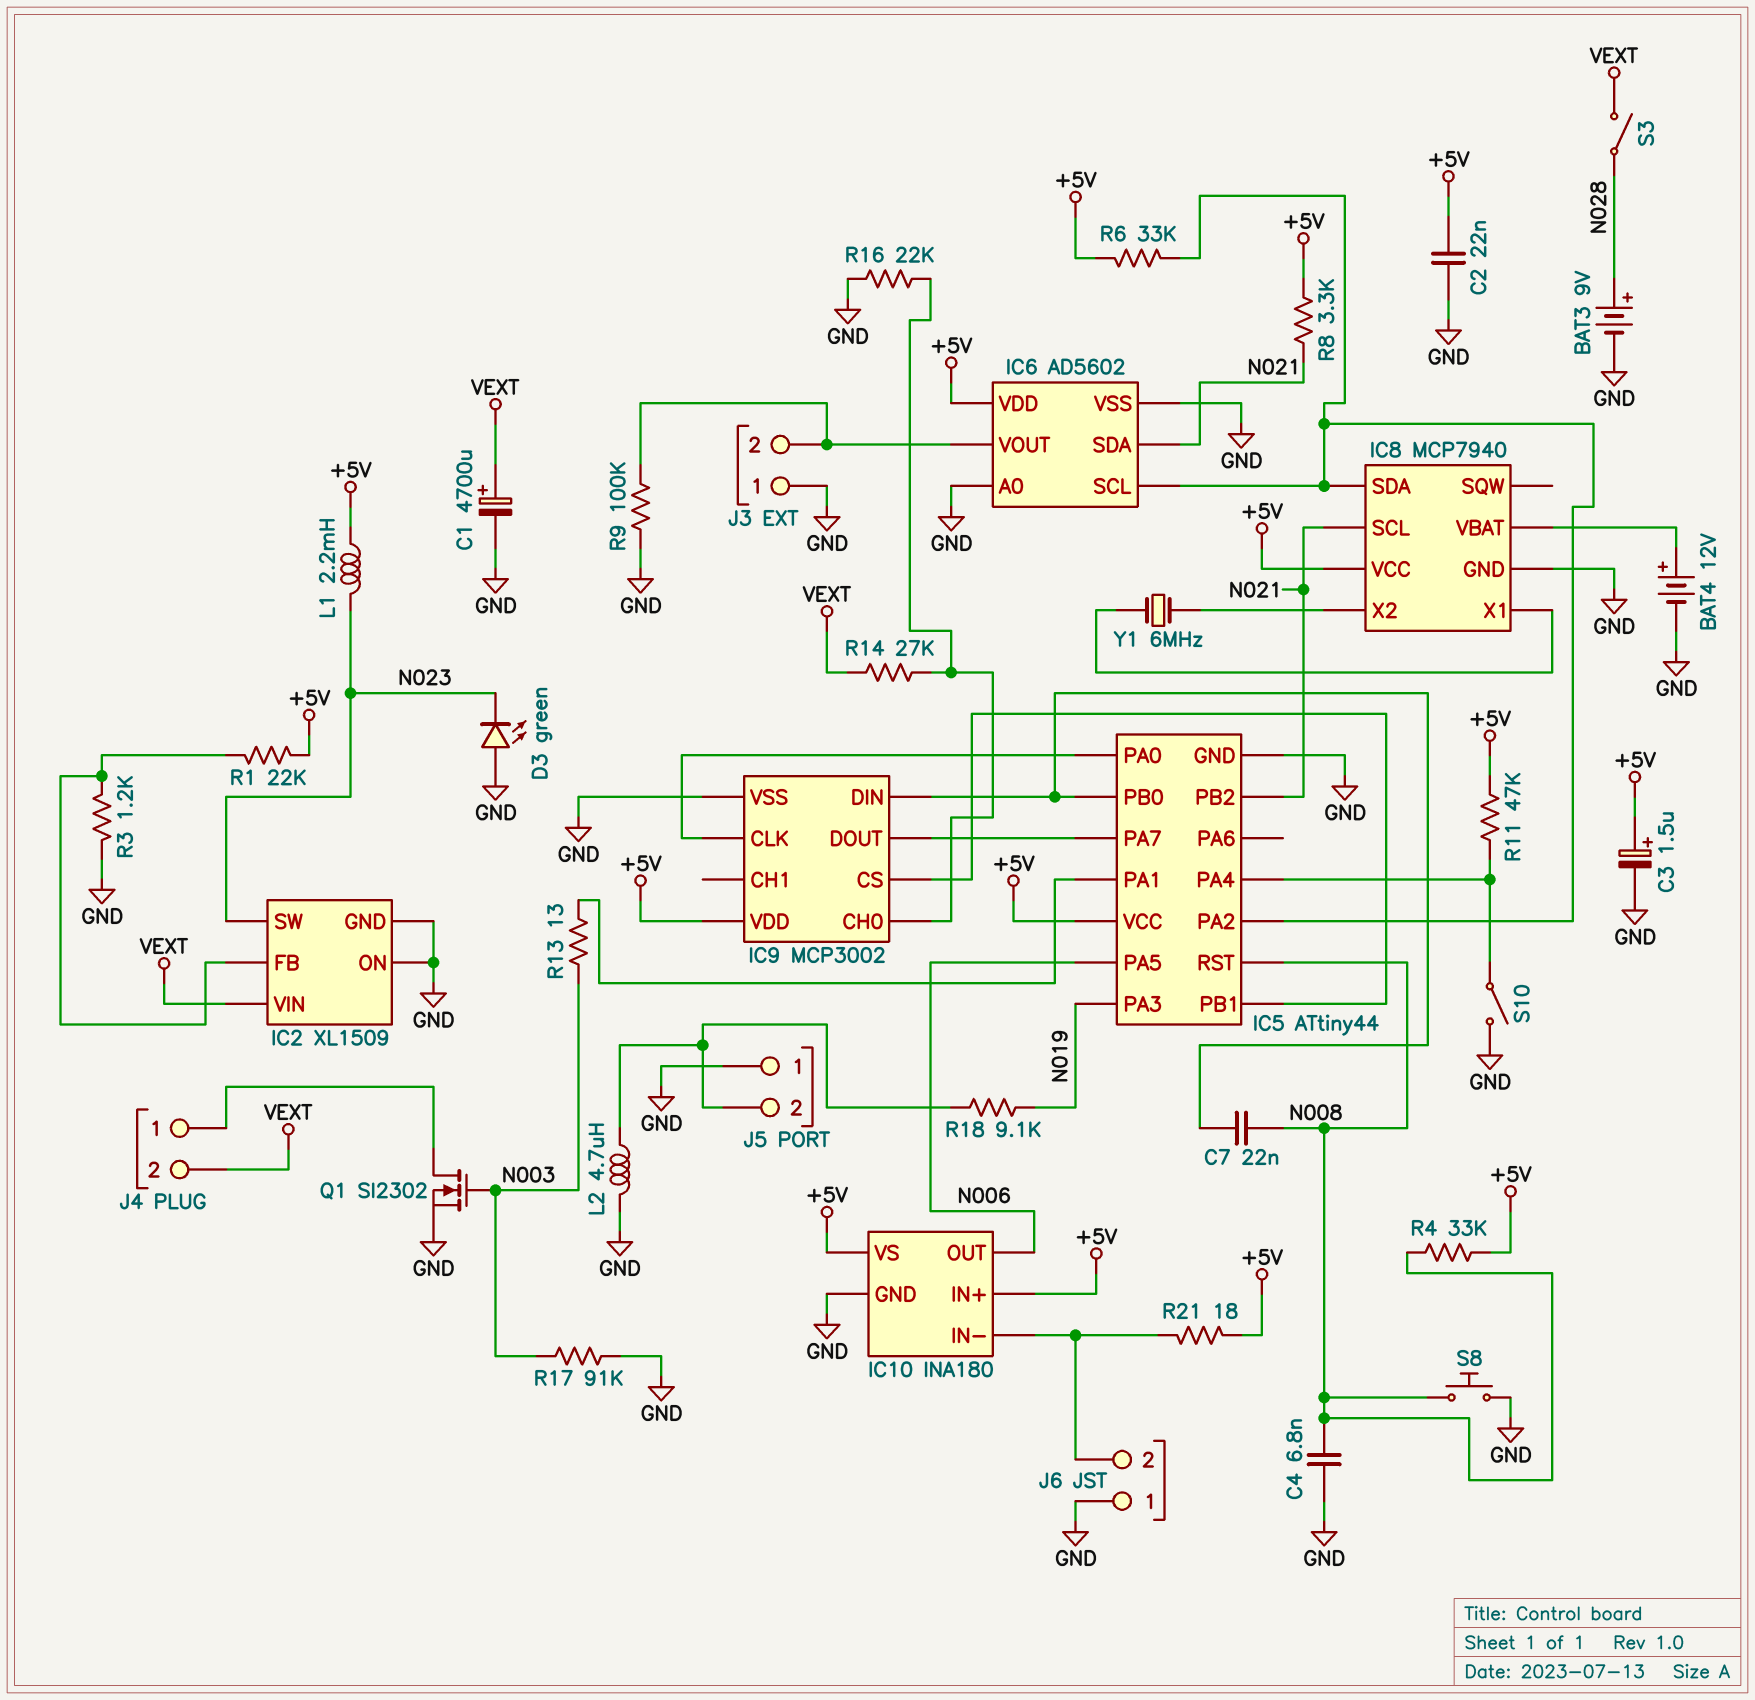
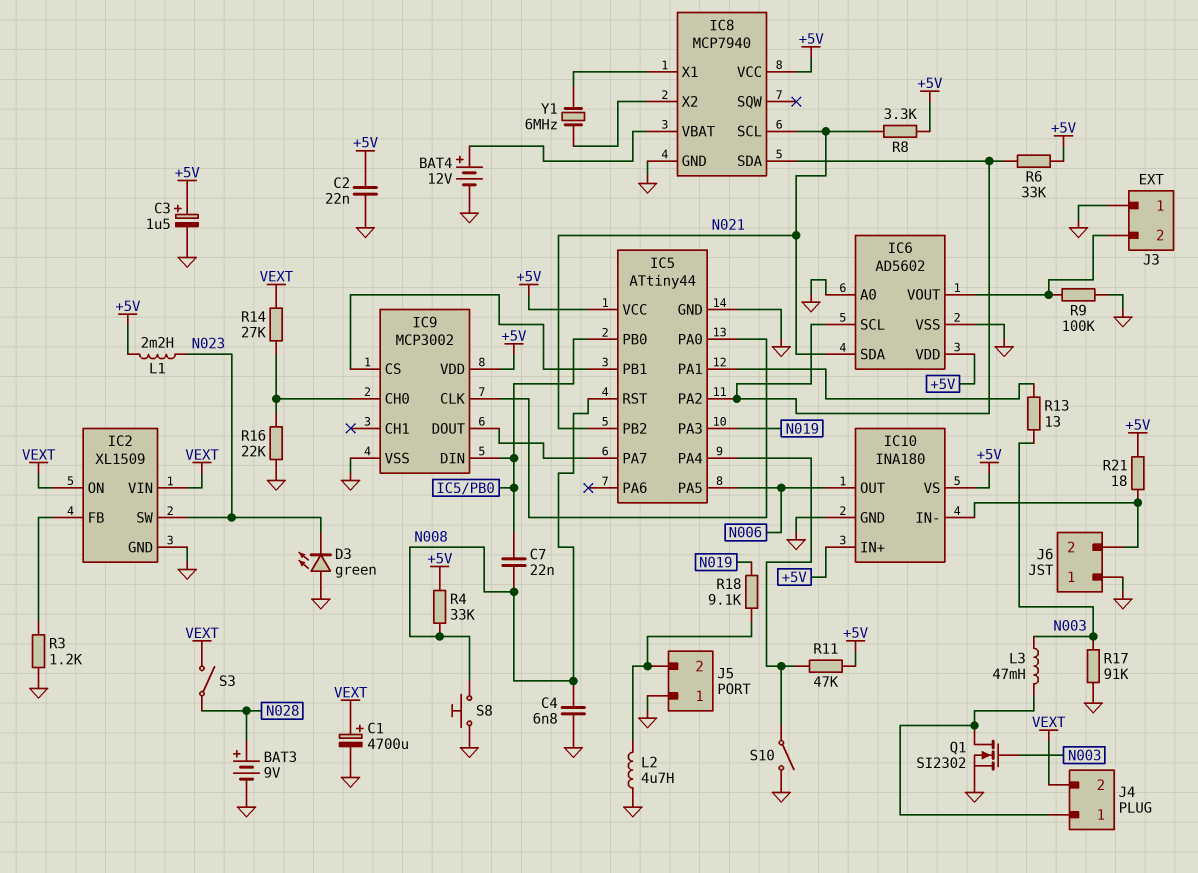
IC2 pin ON: GND -> VEXT
L3: none -> 47mH (J4/1, N003)
R1: 22k (+5V, IC2/FB) -> none

